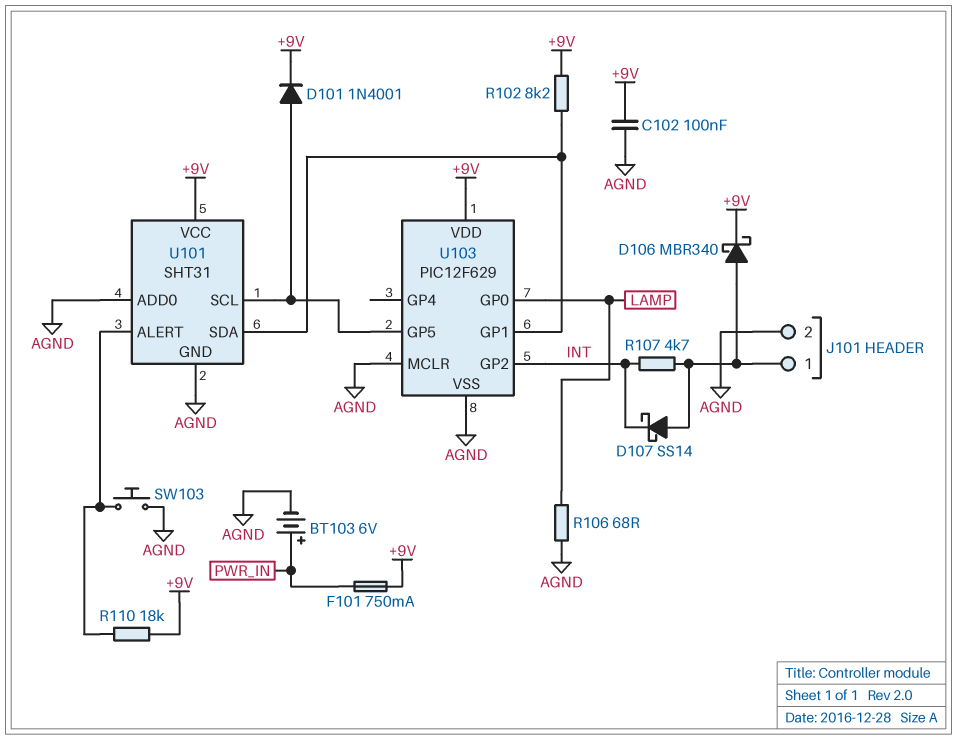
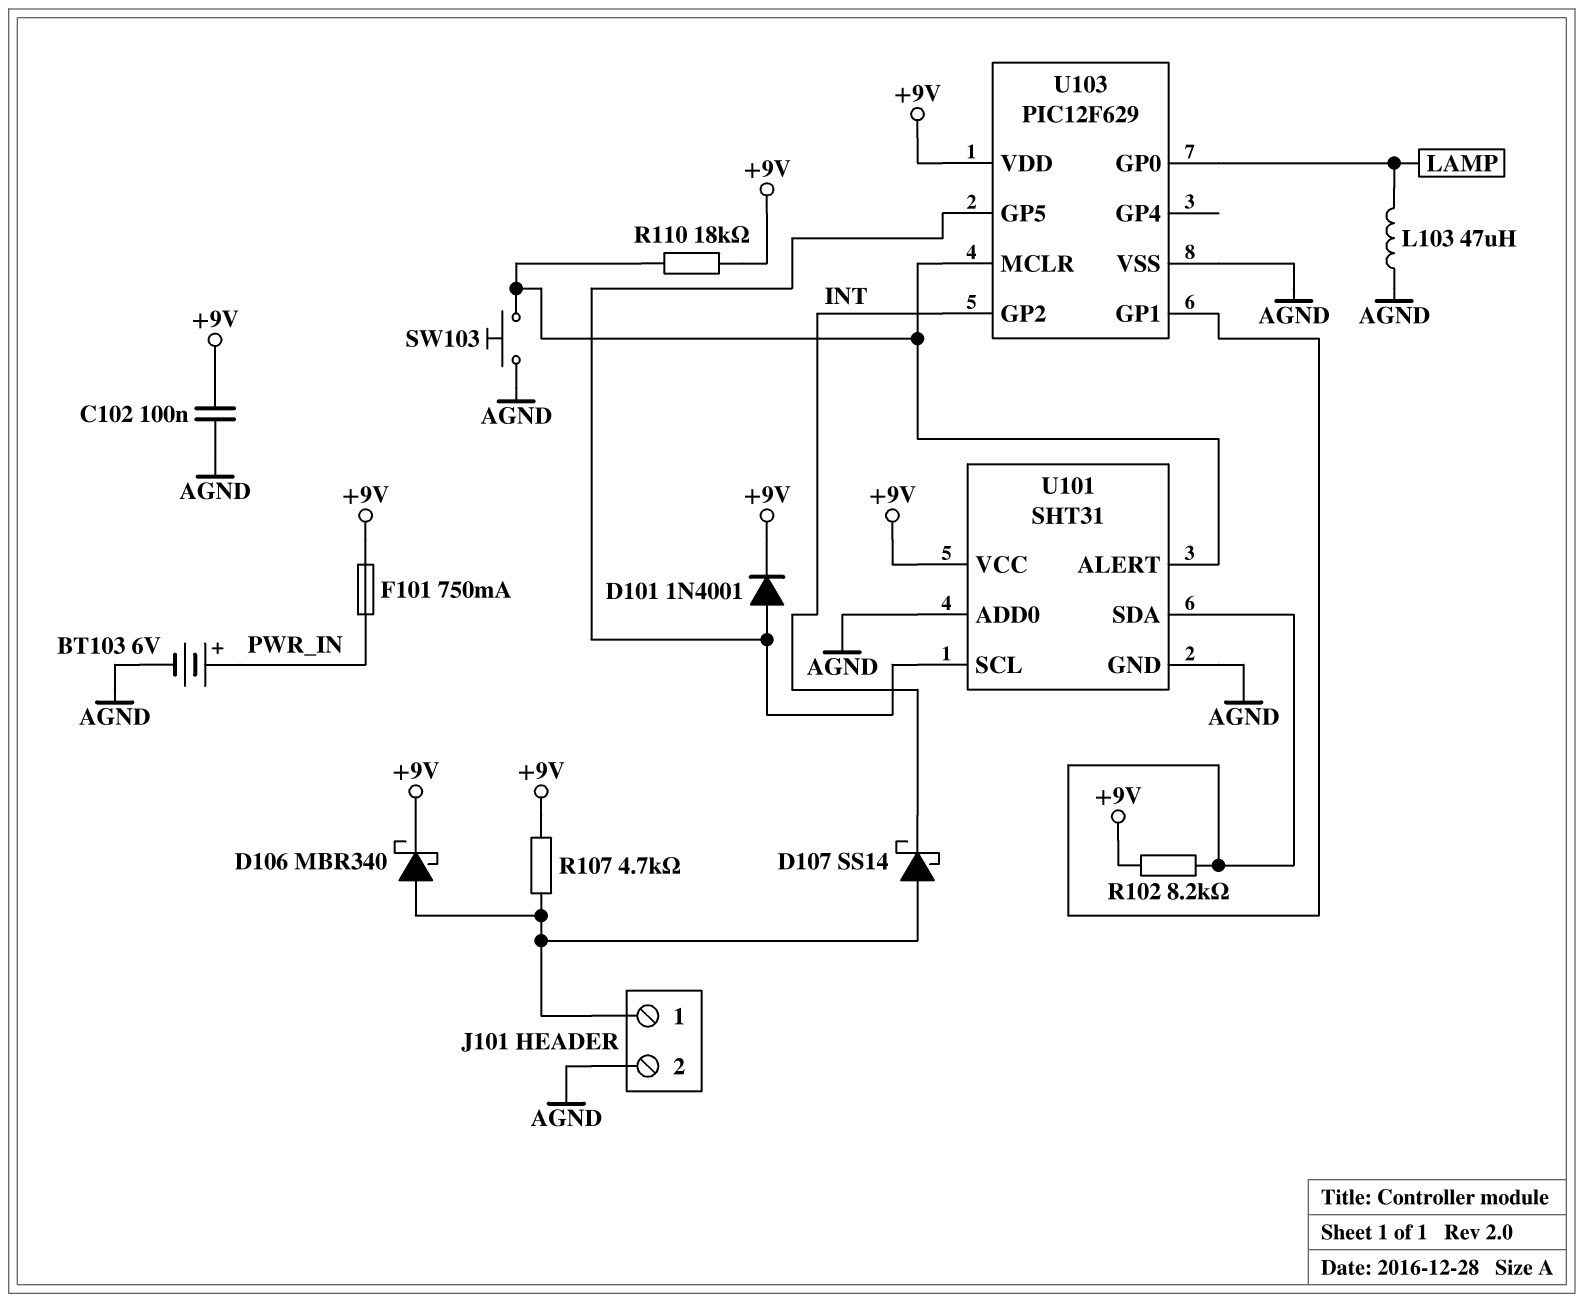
L103: none -> 47uH (AGND, LAMP)
R106: 68 (AGND, LAMP) -> none
R107: 4.7k (INT, J101/1) -> 4.7k (+9V, J101/1)
U103 pin MCLR: AGND -> U101/ALERT

